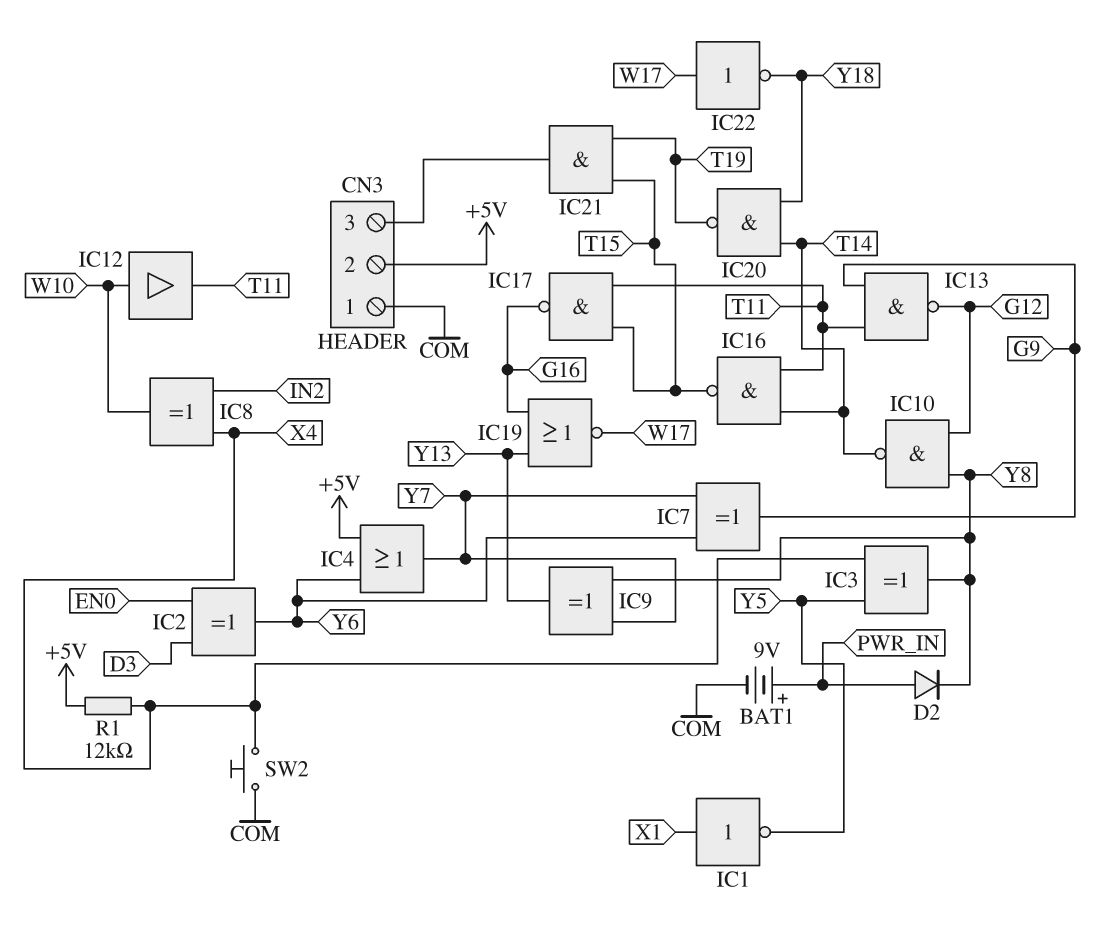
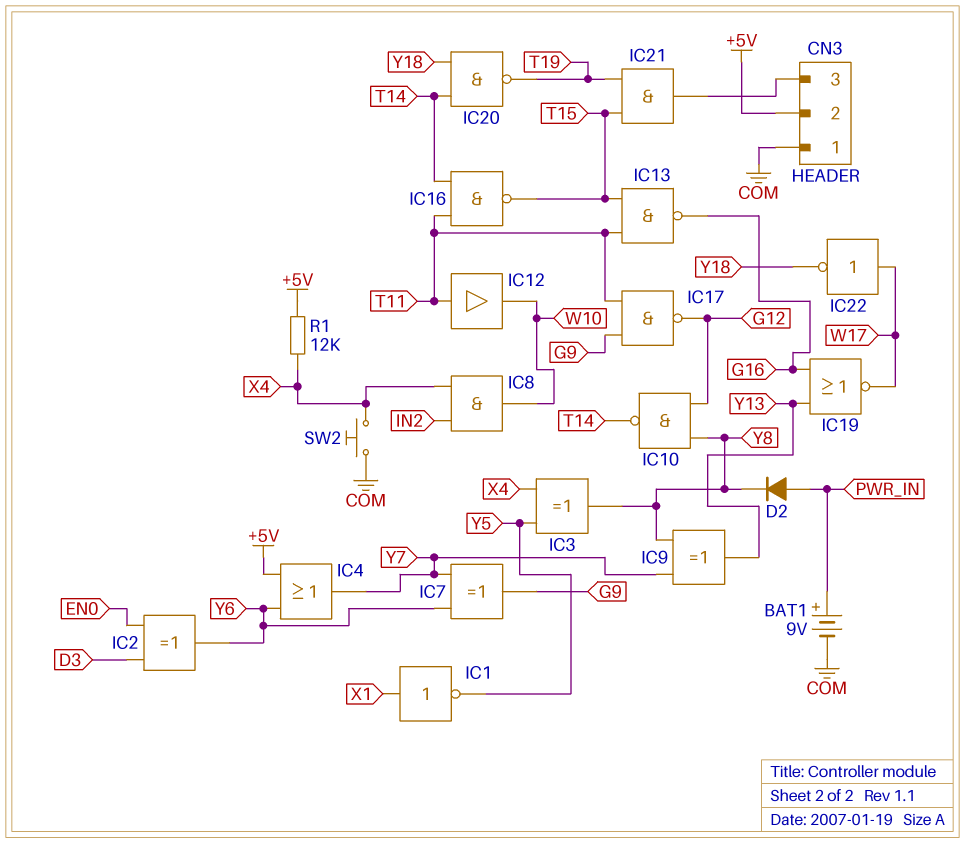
IC8: XOR (in IN2, in X4, out W10) -> AND (in IN2, in X4, out W10)
IC12: buffer (in W10, out T11) -> buffer (in T11, out W10)
IC13: NAND (in G9, in T11, out G12) -> NAND (in T11, in T15, out G16)
IC17: NAND (in T11, in T15, out G16) -> NAND (in G9, in T11, out G12)

